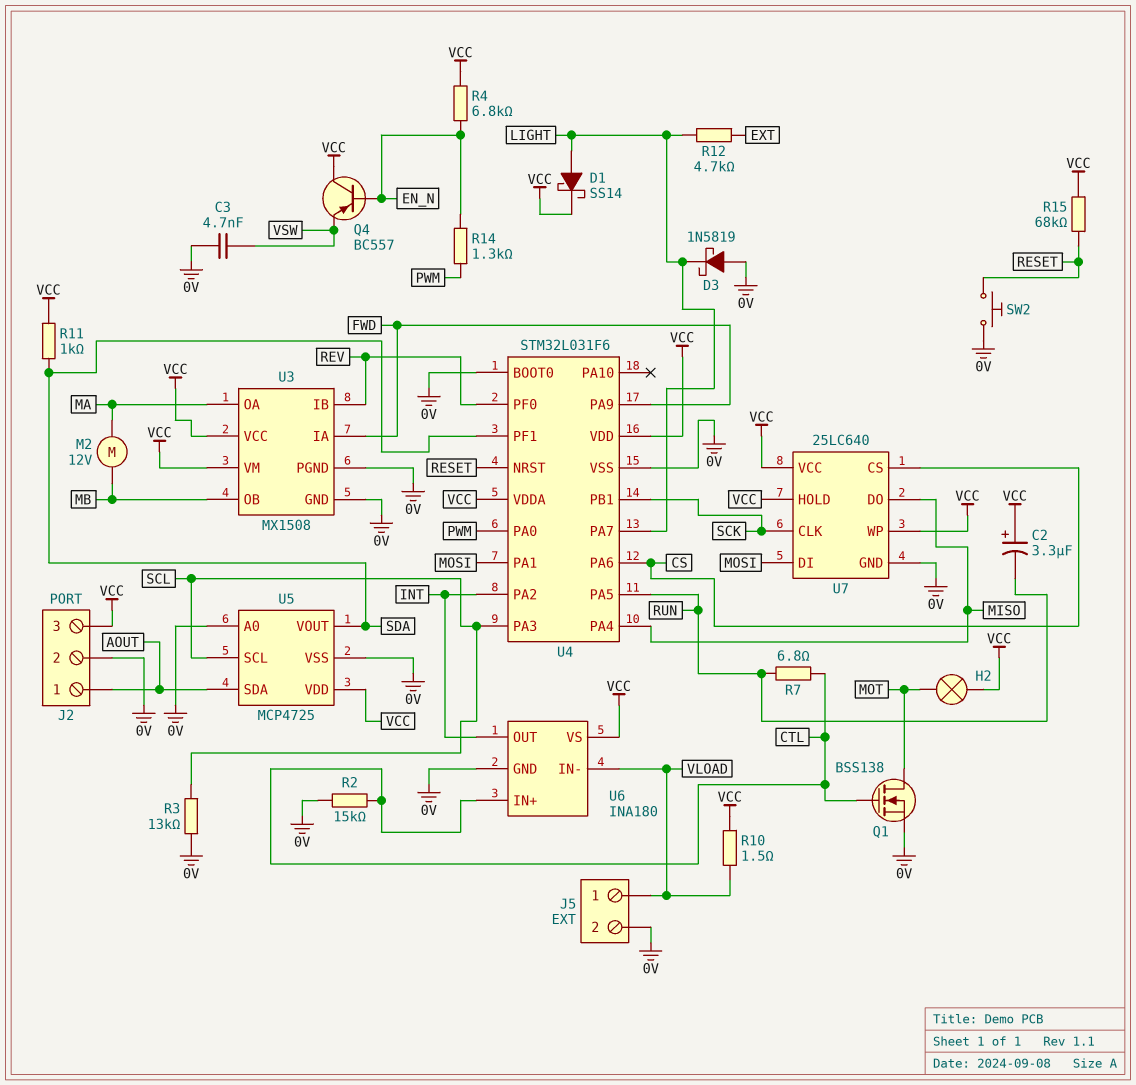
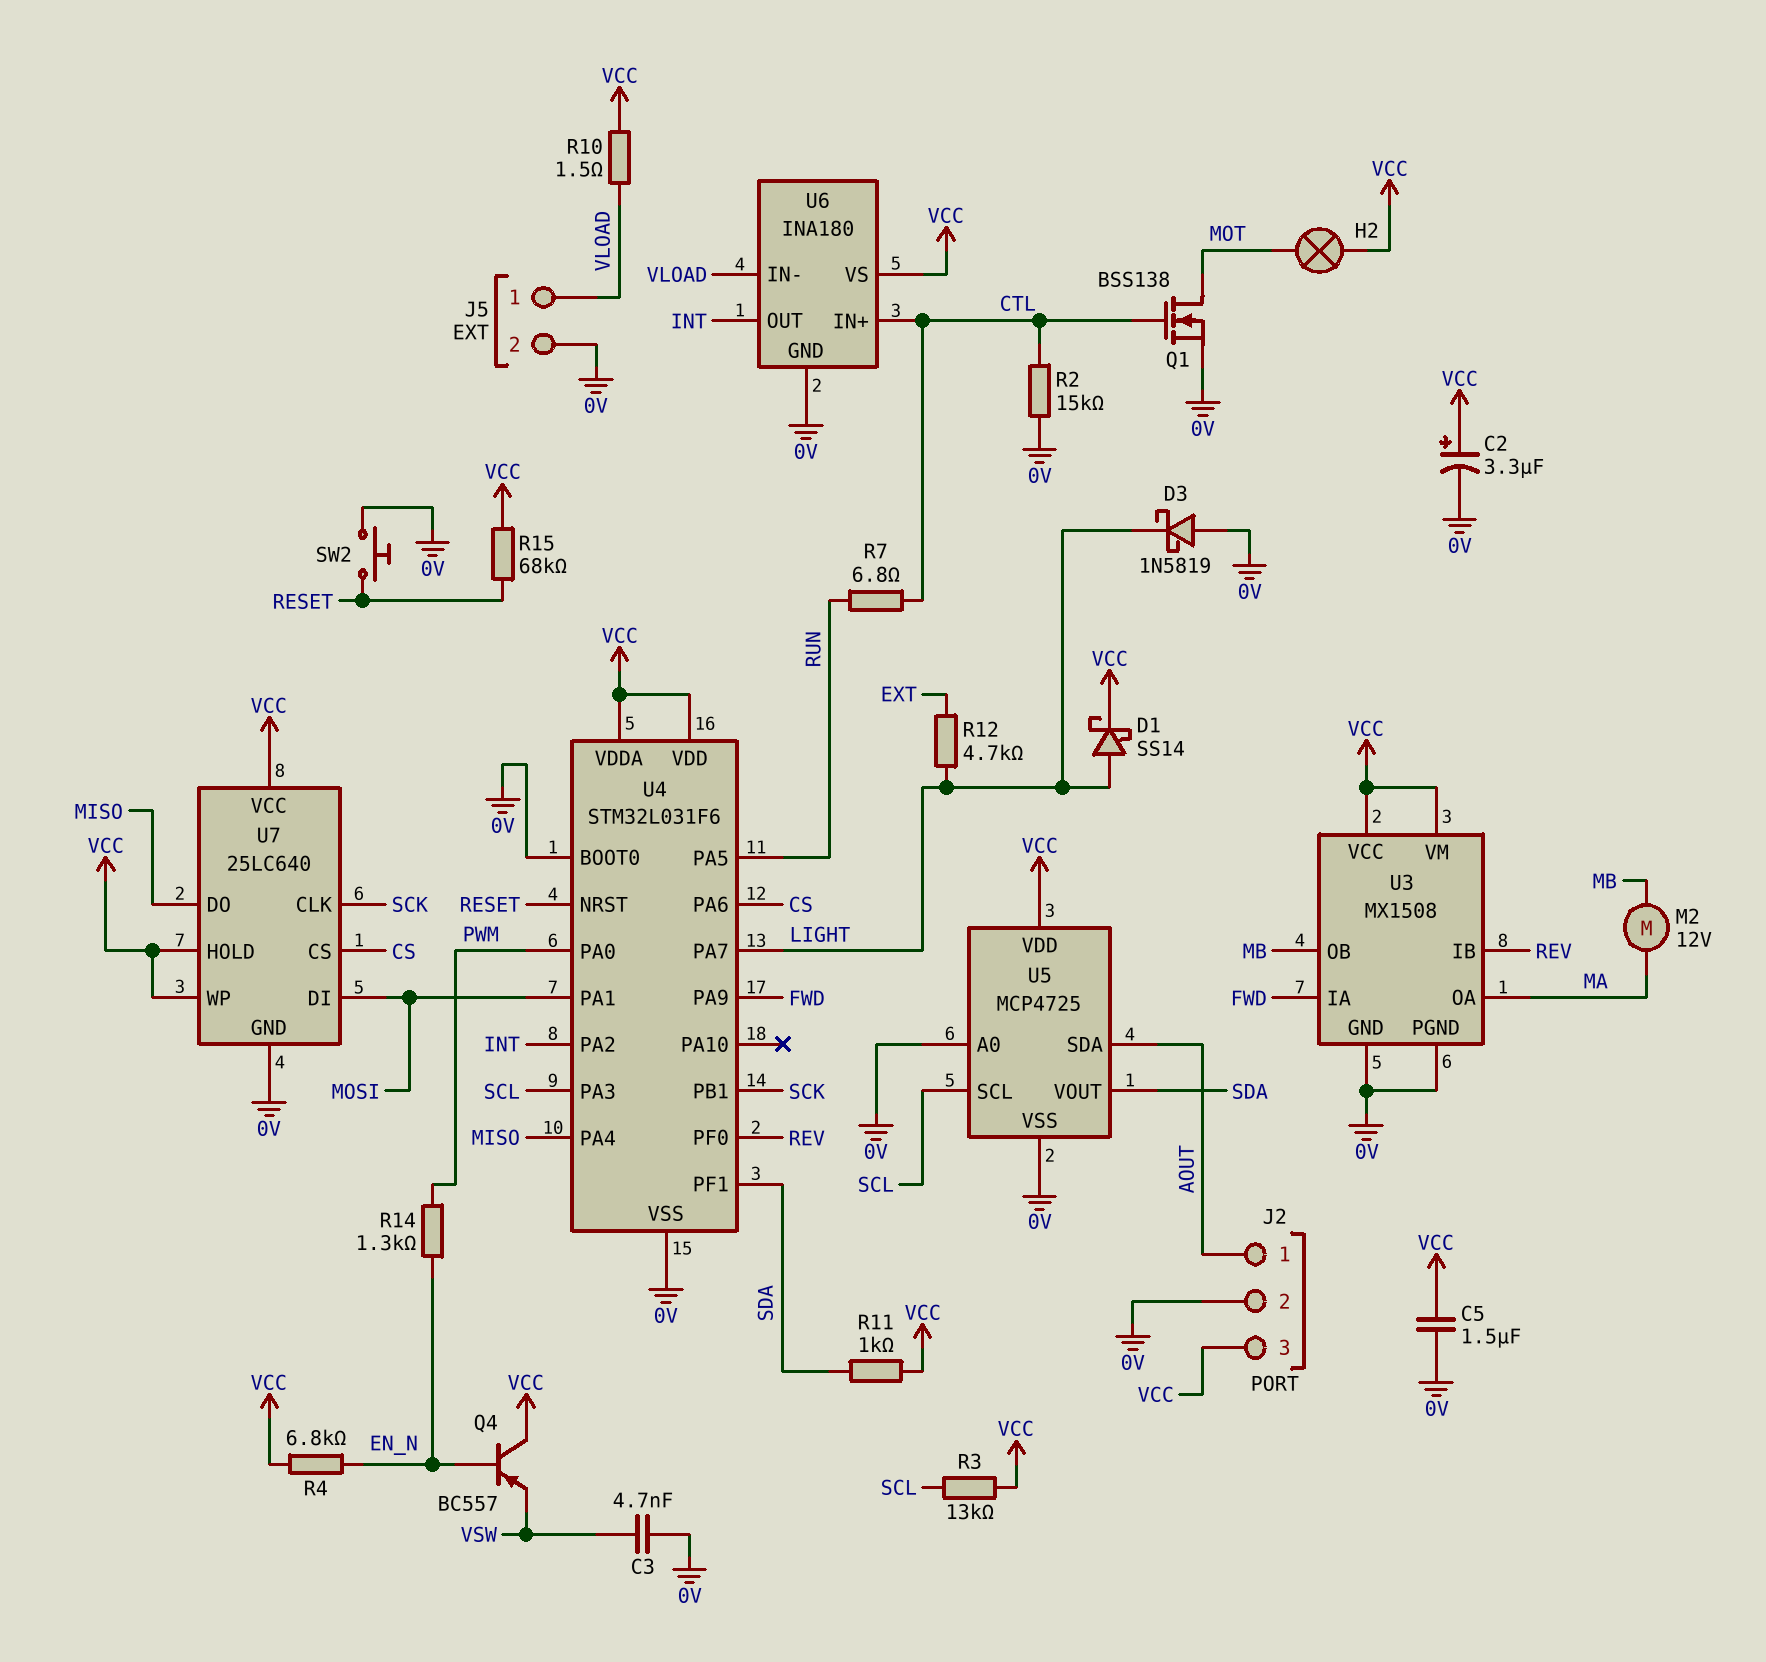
C2: 3.3uF (plus VCC, minus RUN) -> 3.3uF (plus VCC, minus 0V)
C5: none -> 1.5uF (0V, VCC)
R3: 13k (0V, SCL) -> 13k (SCL, VCC)

